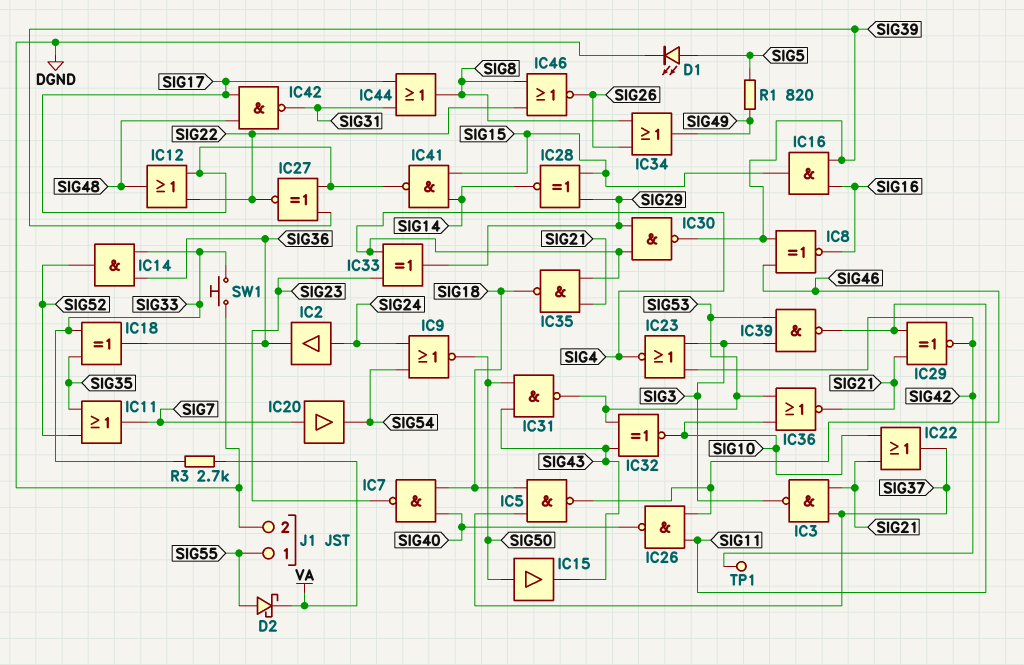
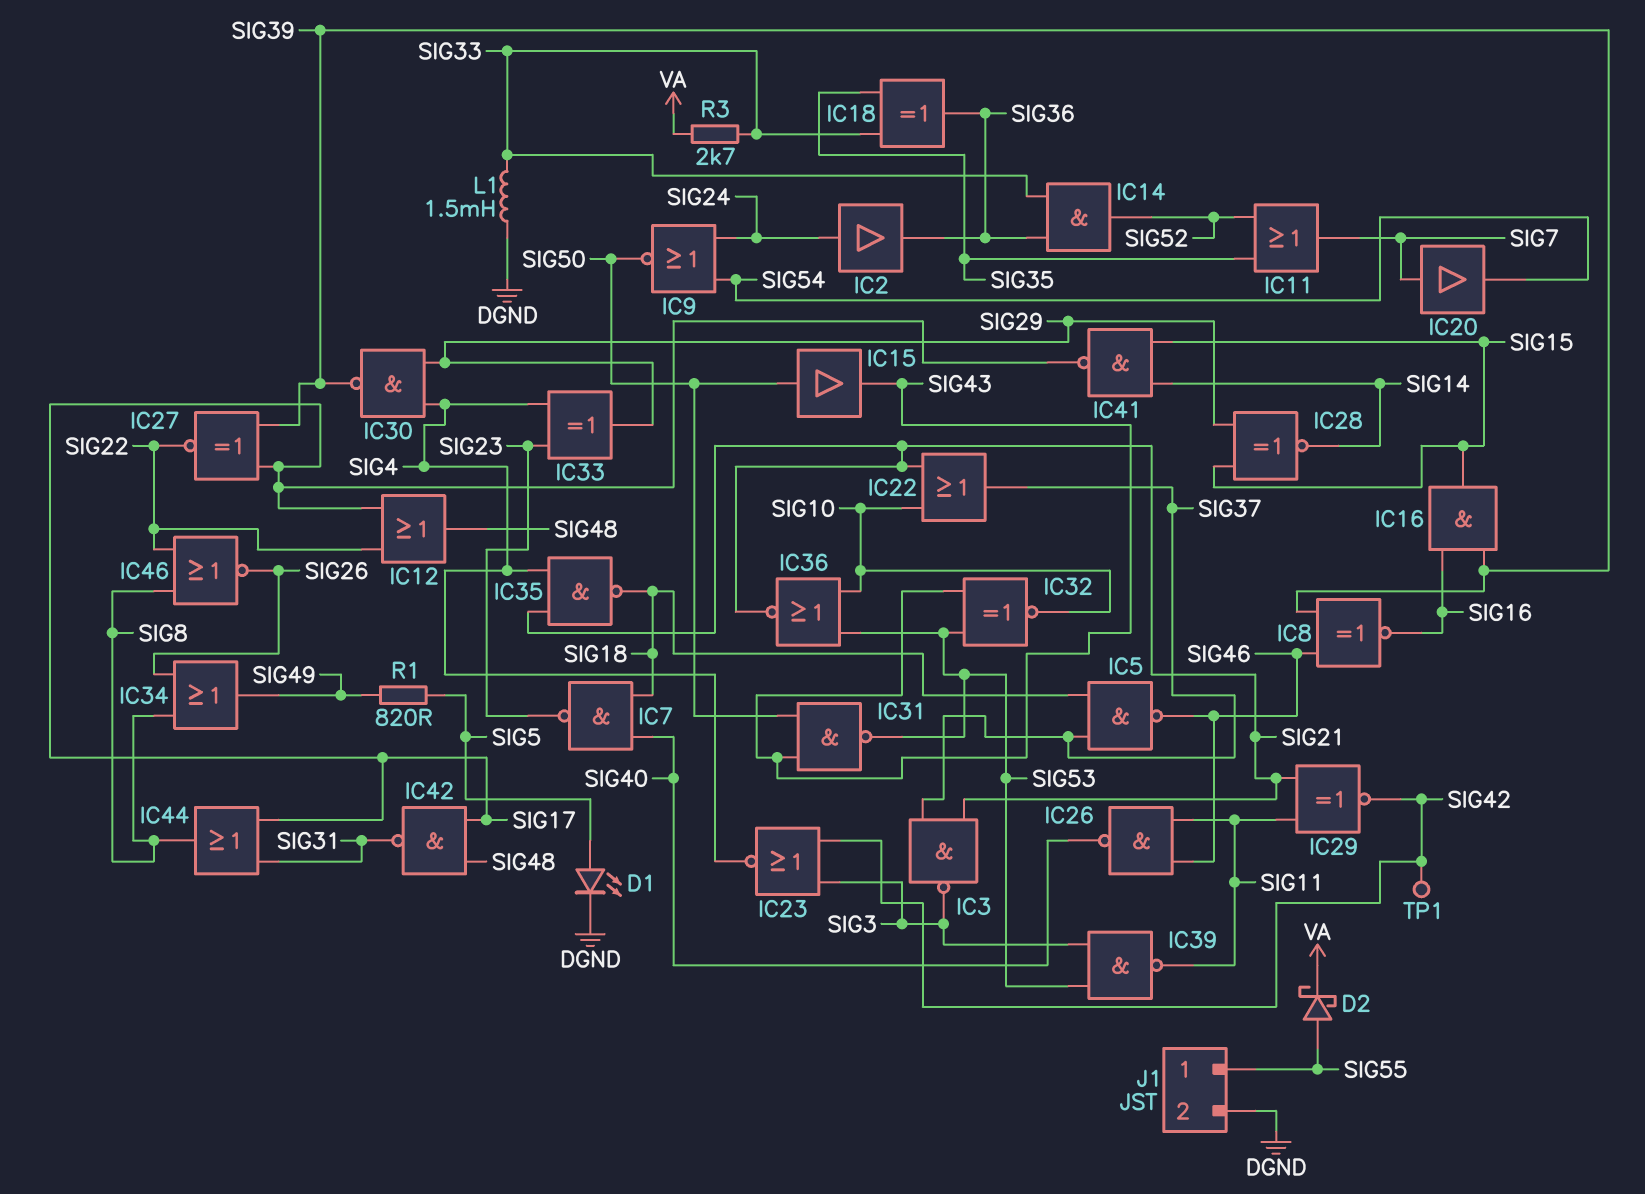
L1: none -> 1.5mH (DGND, SIG33)
SW1: button (DGND, SIG33) -> none

